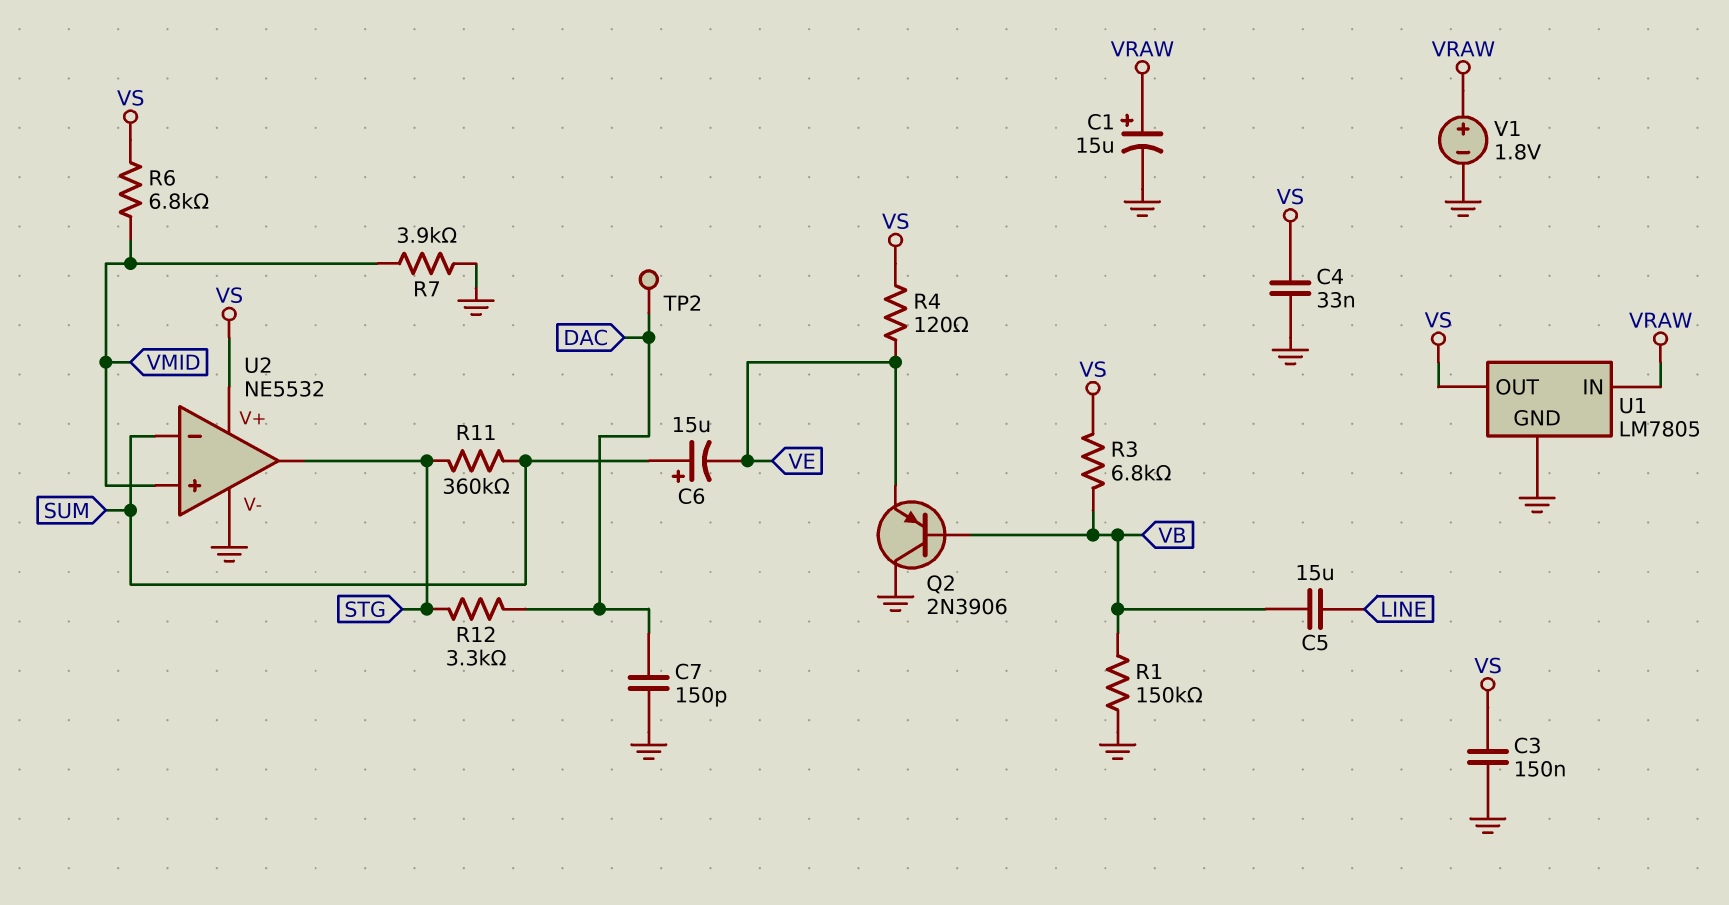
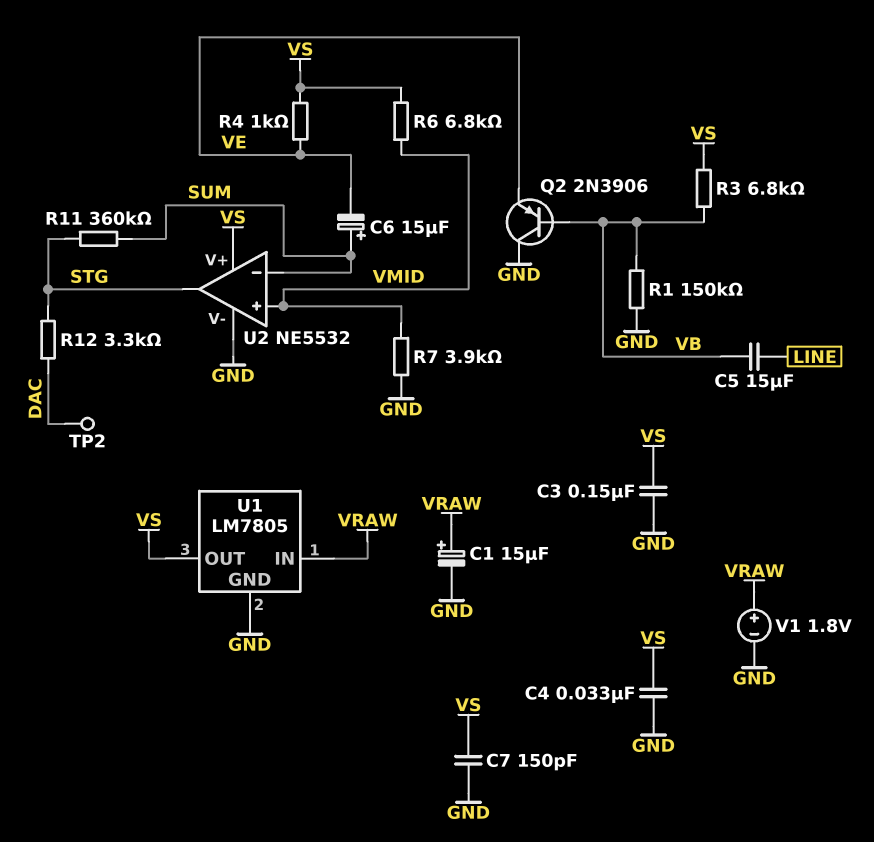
C7: 150pF (DAC, GND) -> 150pF (GND, VS)
R4: 120 (VE, VS) -> 1k (VE, VS)

